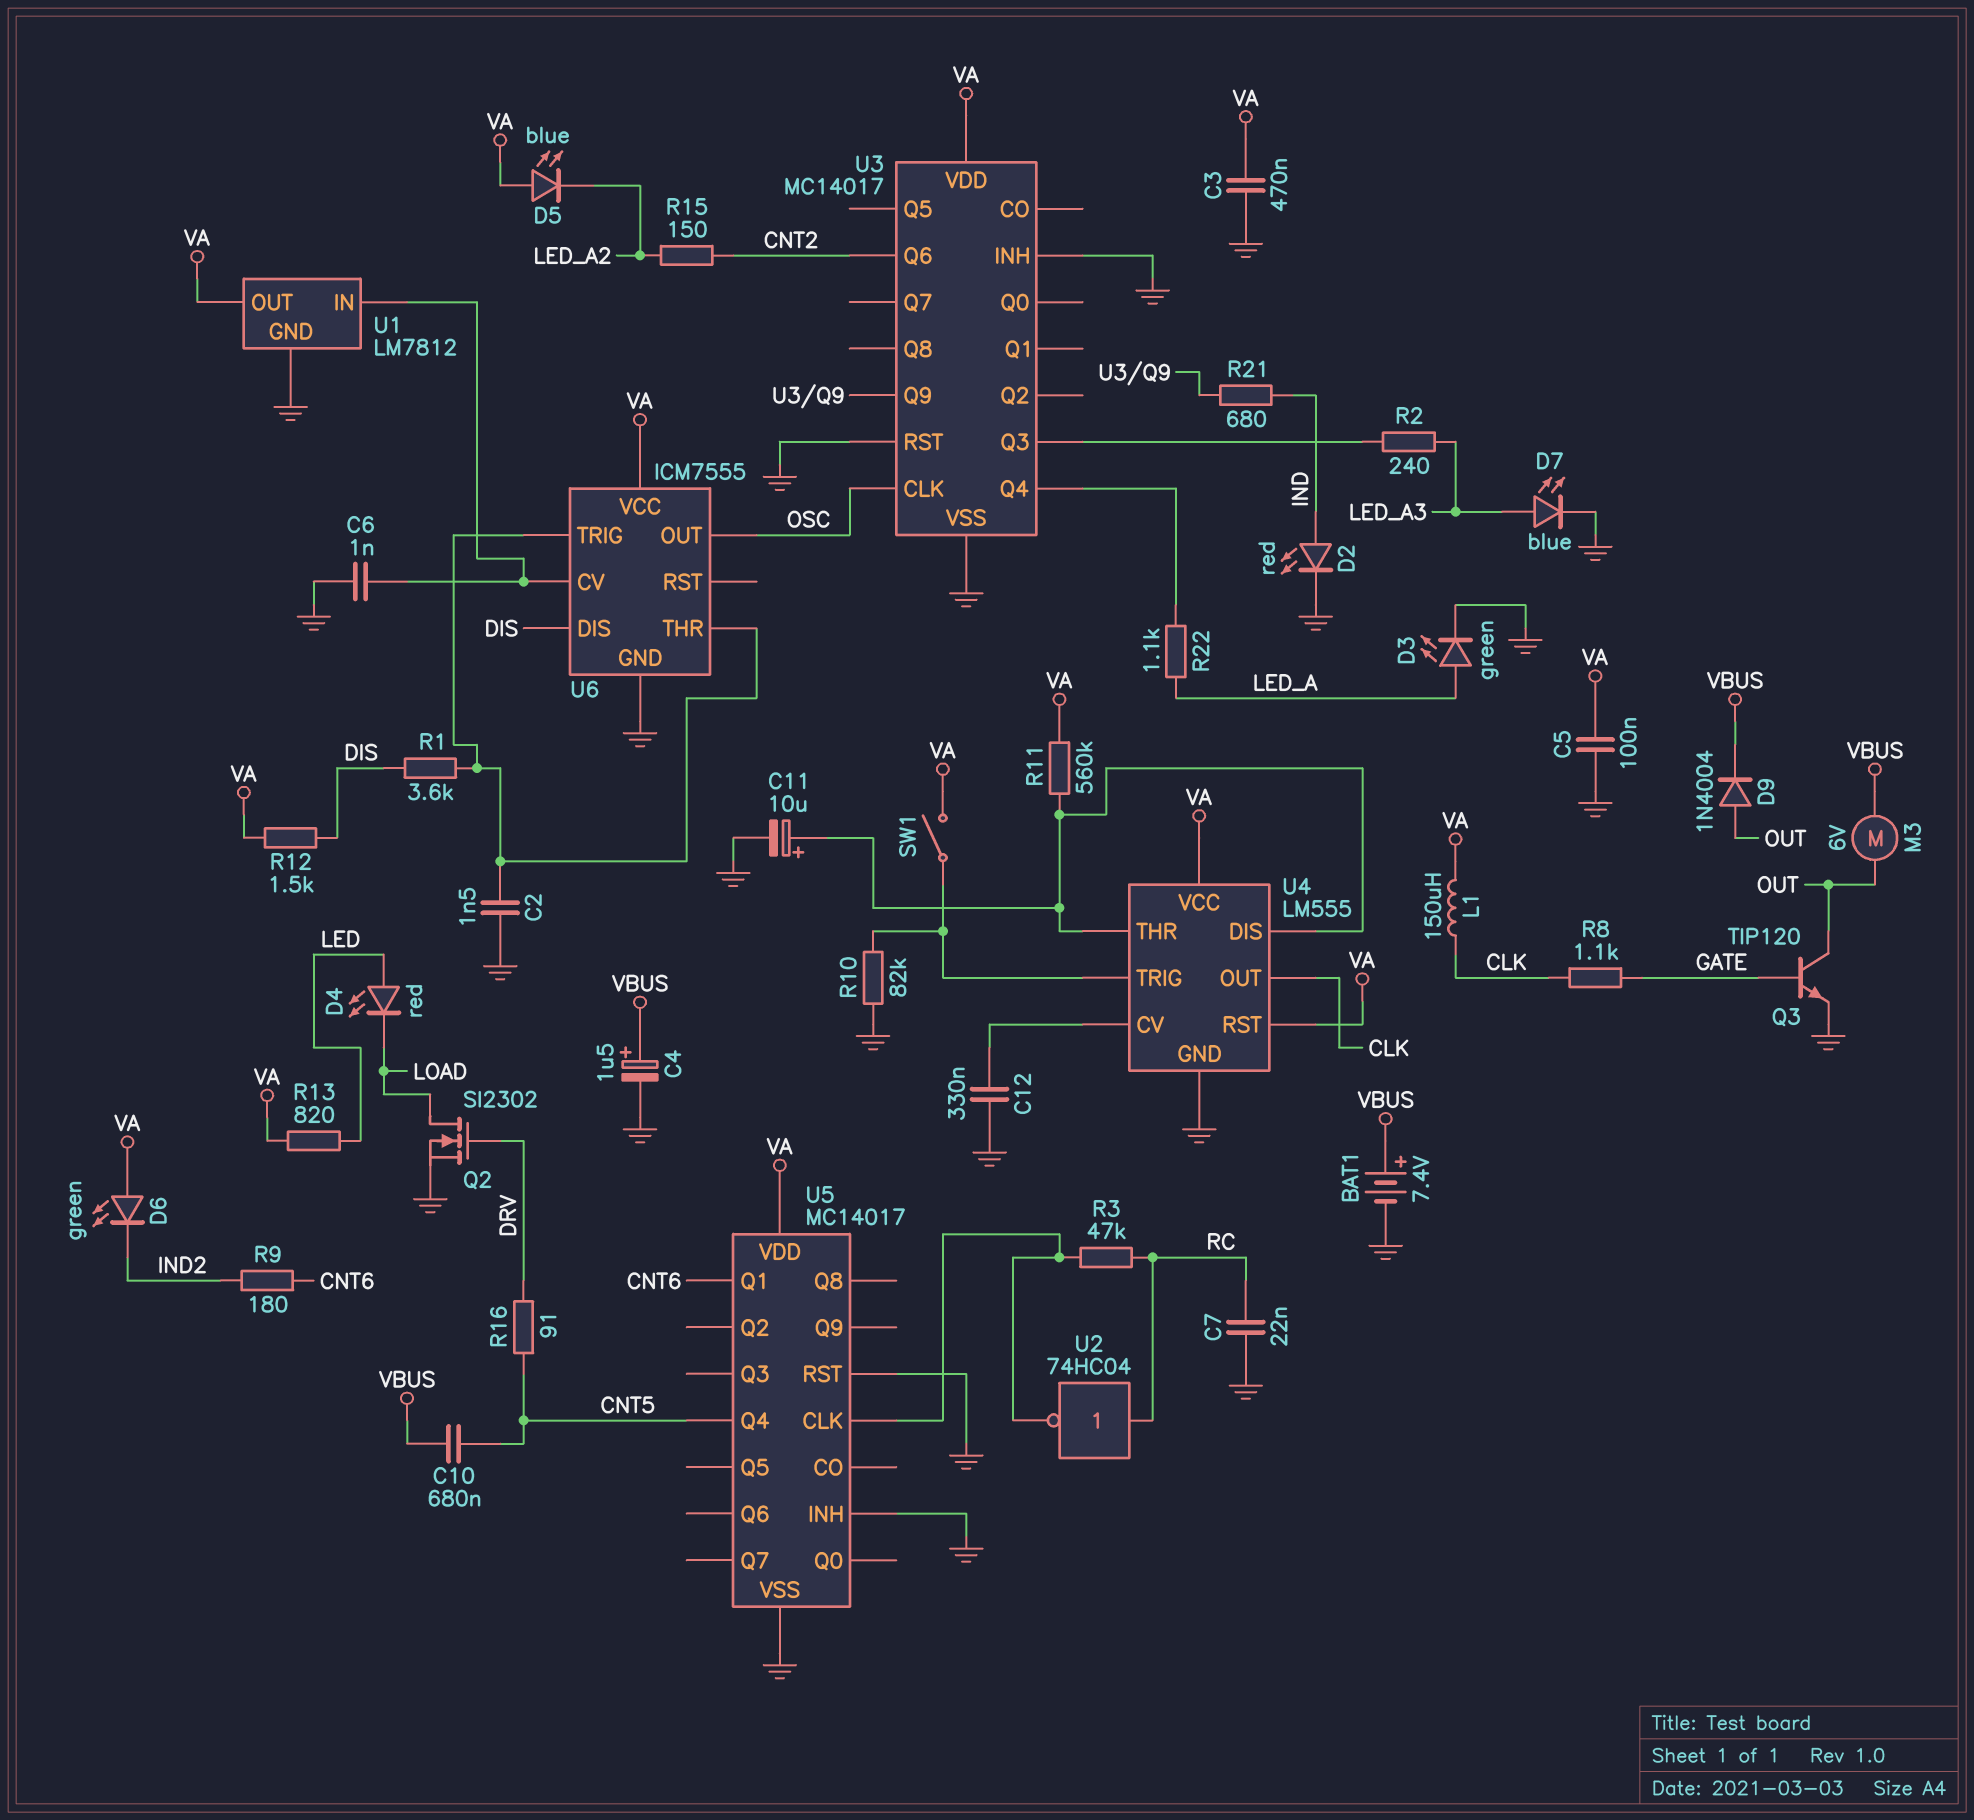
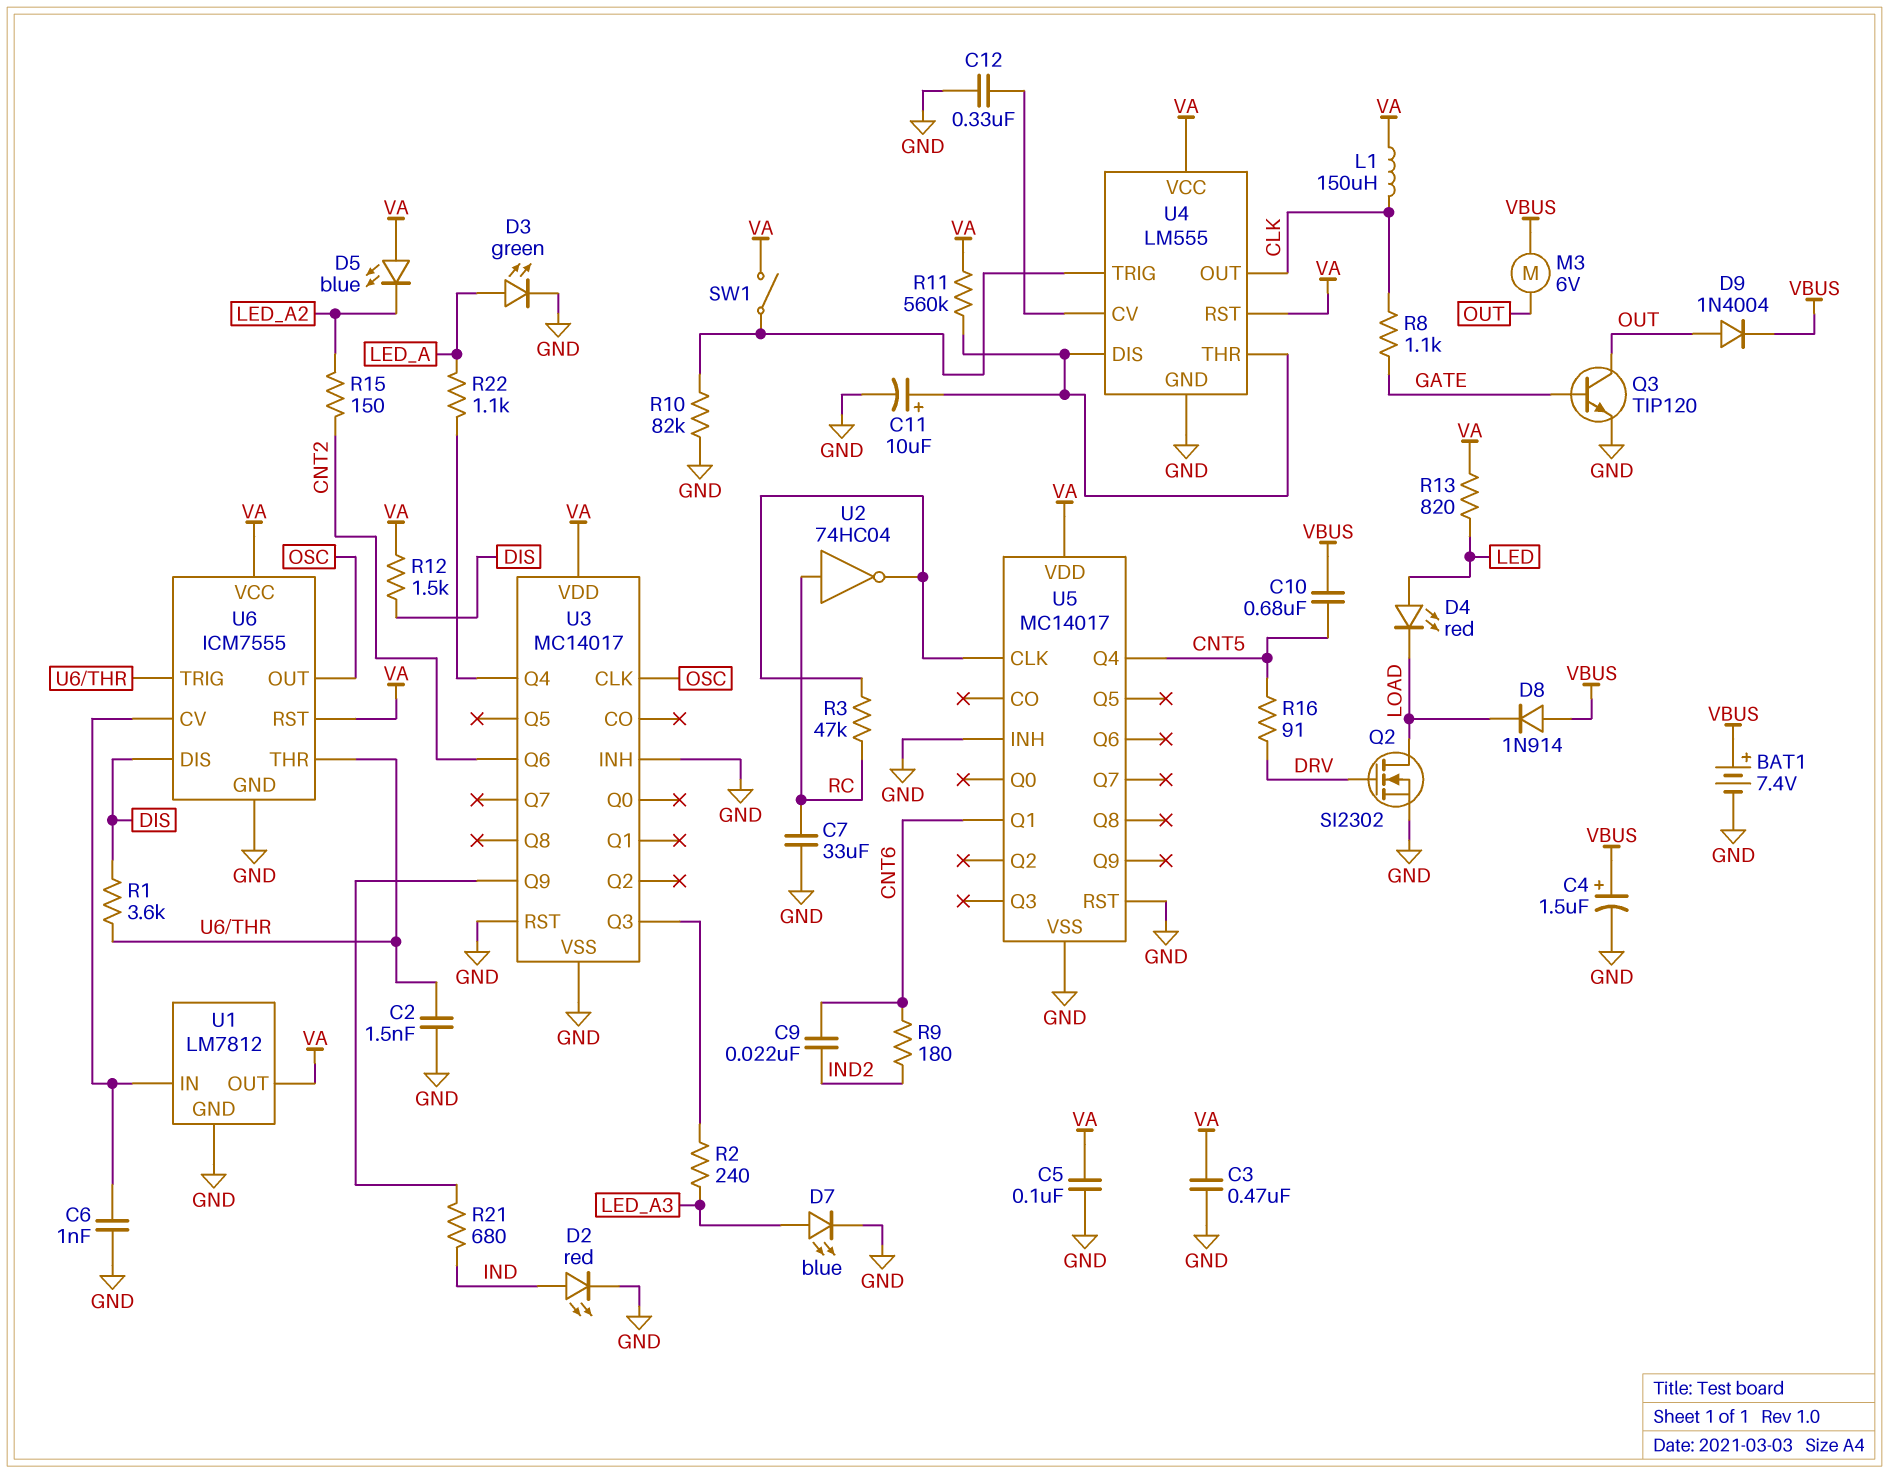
C7: 22nF (GND, RC) -> 33uF (GND, RC)
C9: none -> 22nF (CNT6, IND2)
D6: LED green (A VA, K IND2) -> none
D8: none -> diode 1N914 (A VBUS, K LOAD)
U6 pin RST: none -> VA

